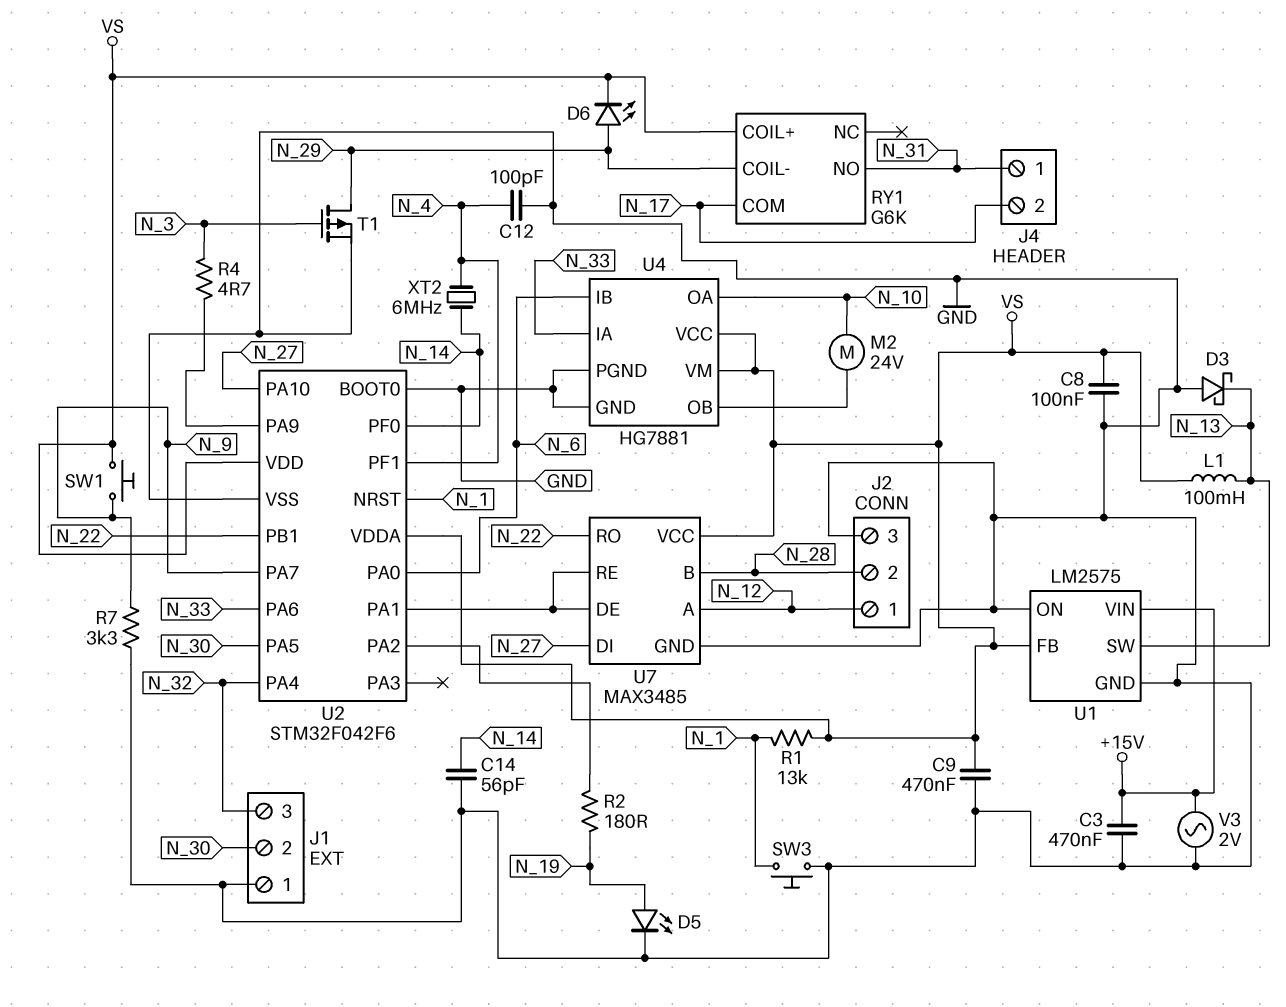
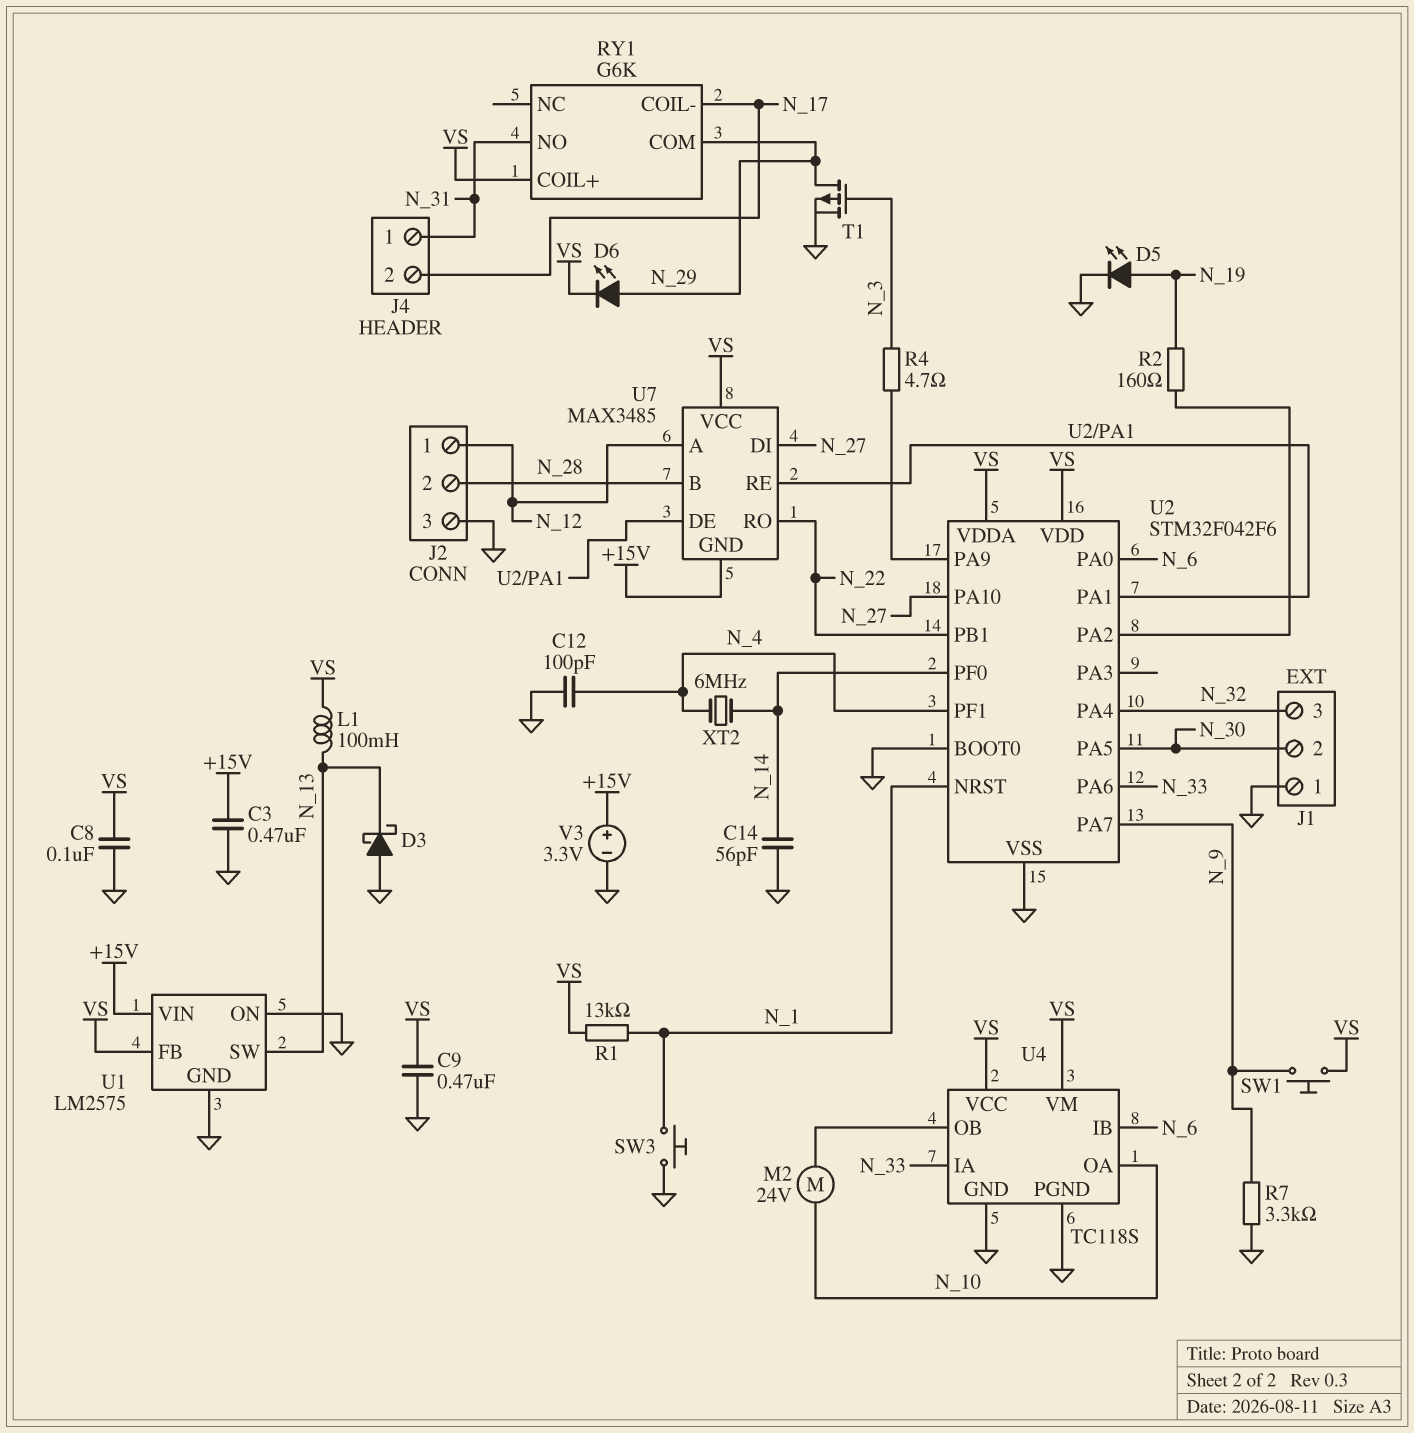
R2: 180 (N_19, U2/PA2) -> 160 (N_19, U2/PA2)
RY1 pin COIL-: N_29 -> N_17
RY1 pin COM: N_17 -> N_29
U4: HG7881 -> TC118S
U7 pin GND: GND -> +15V
V3: AC 2V (+15V, GND) -> 3.3V (plus +15V, minus GND)

